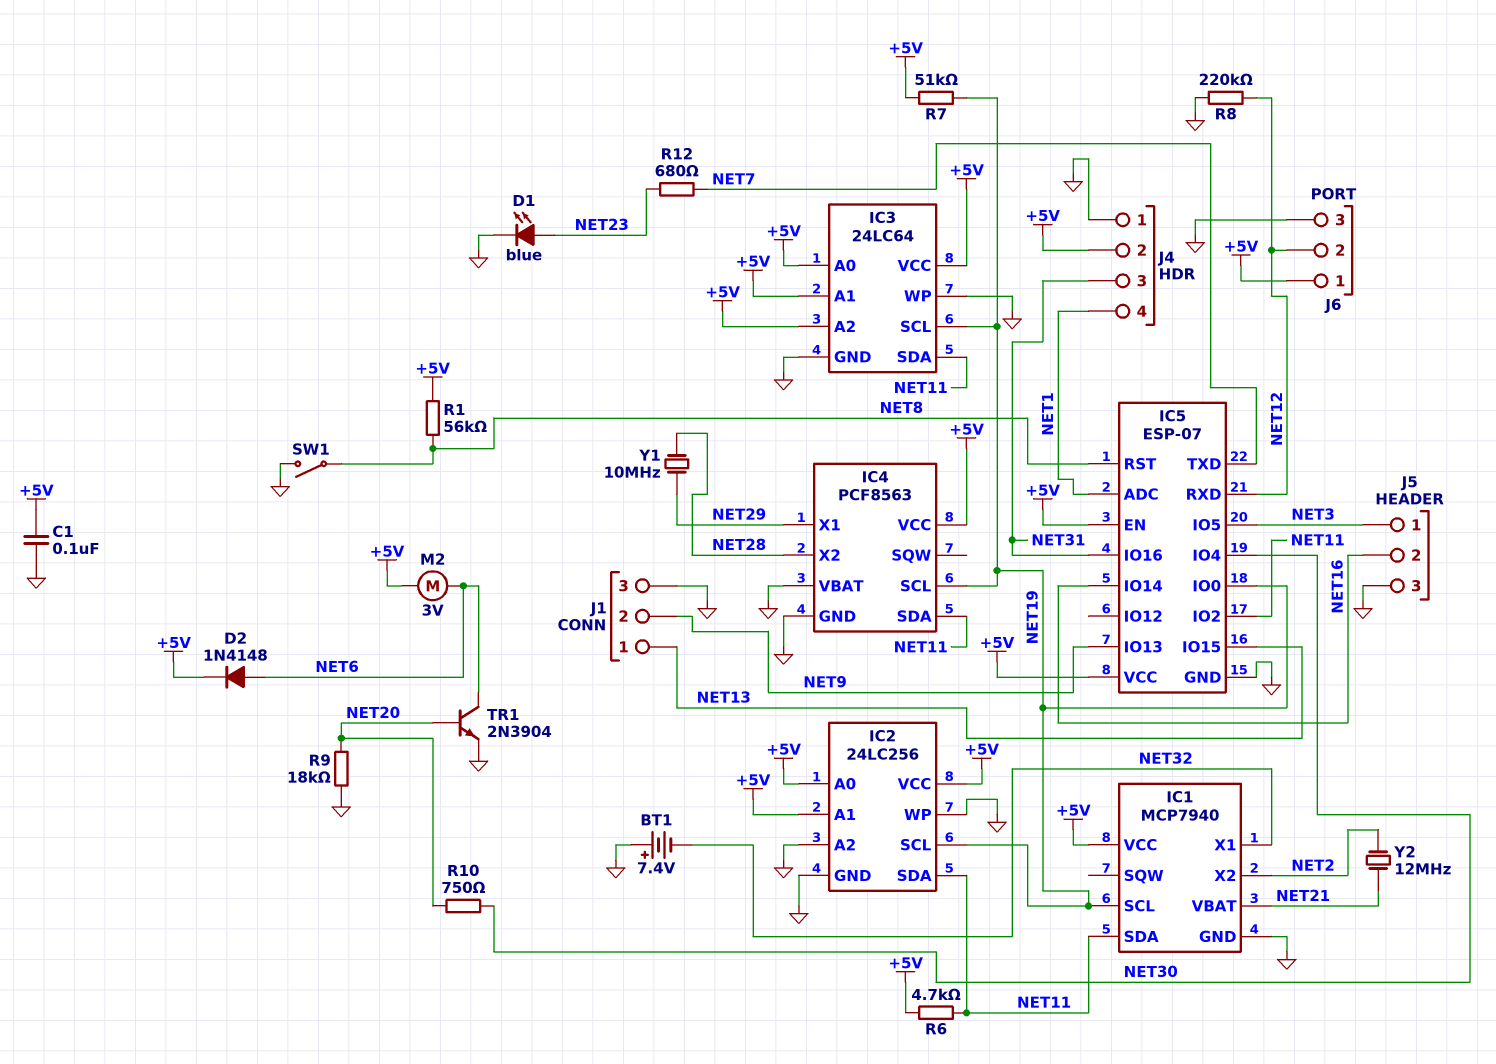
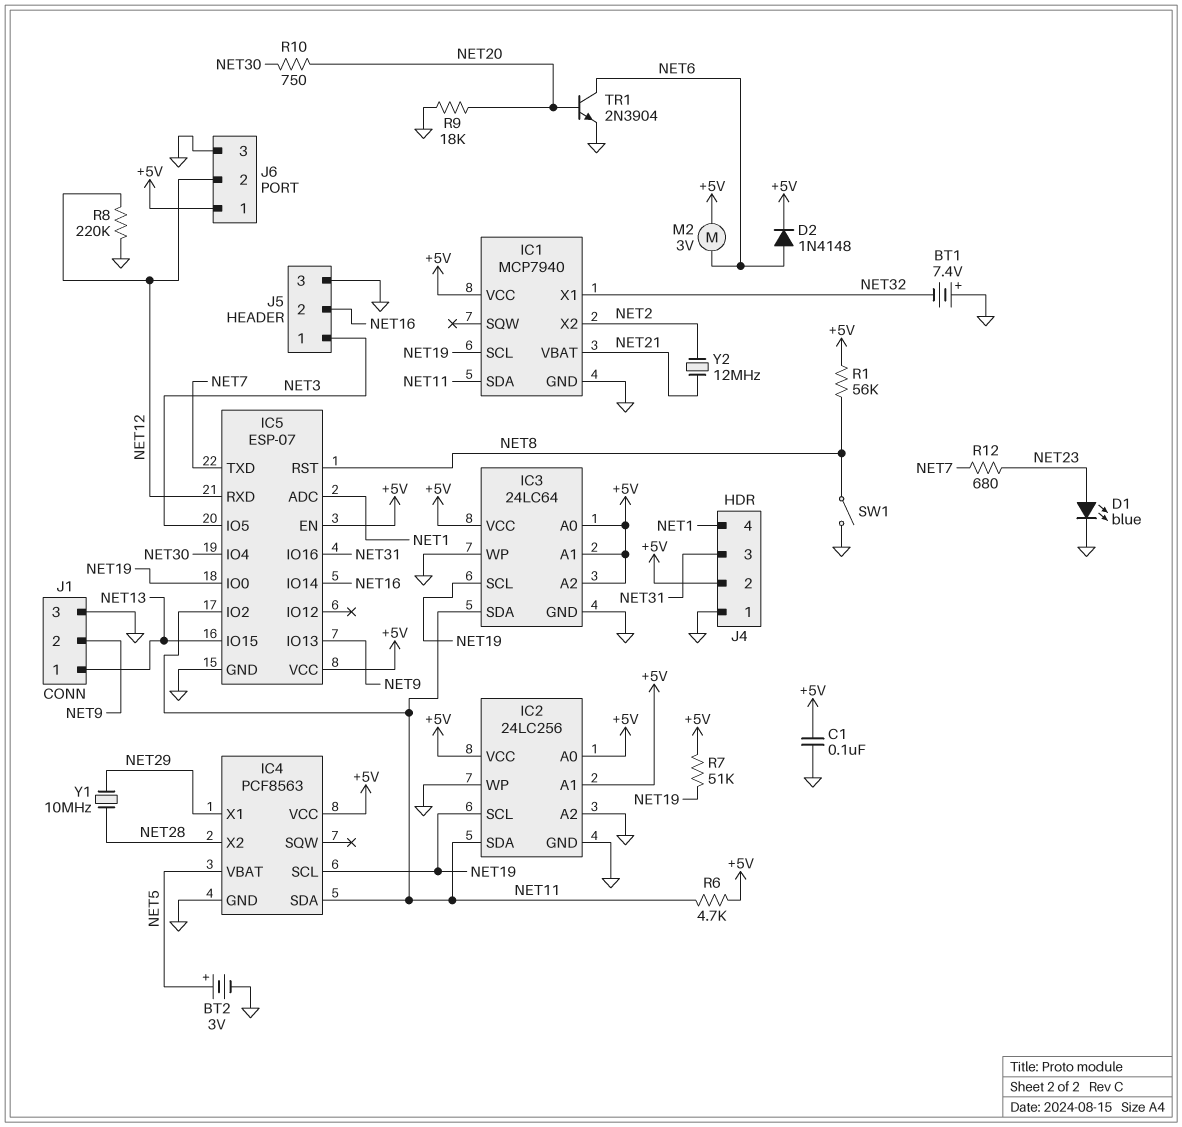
BT2: none -> 3V (plus NET5, minus GND)
IC4 pin VBAT: GND -> NET5

